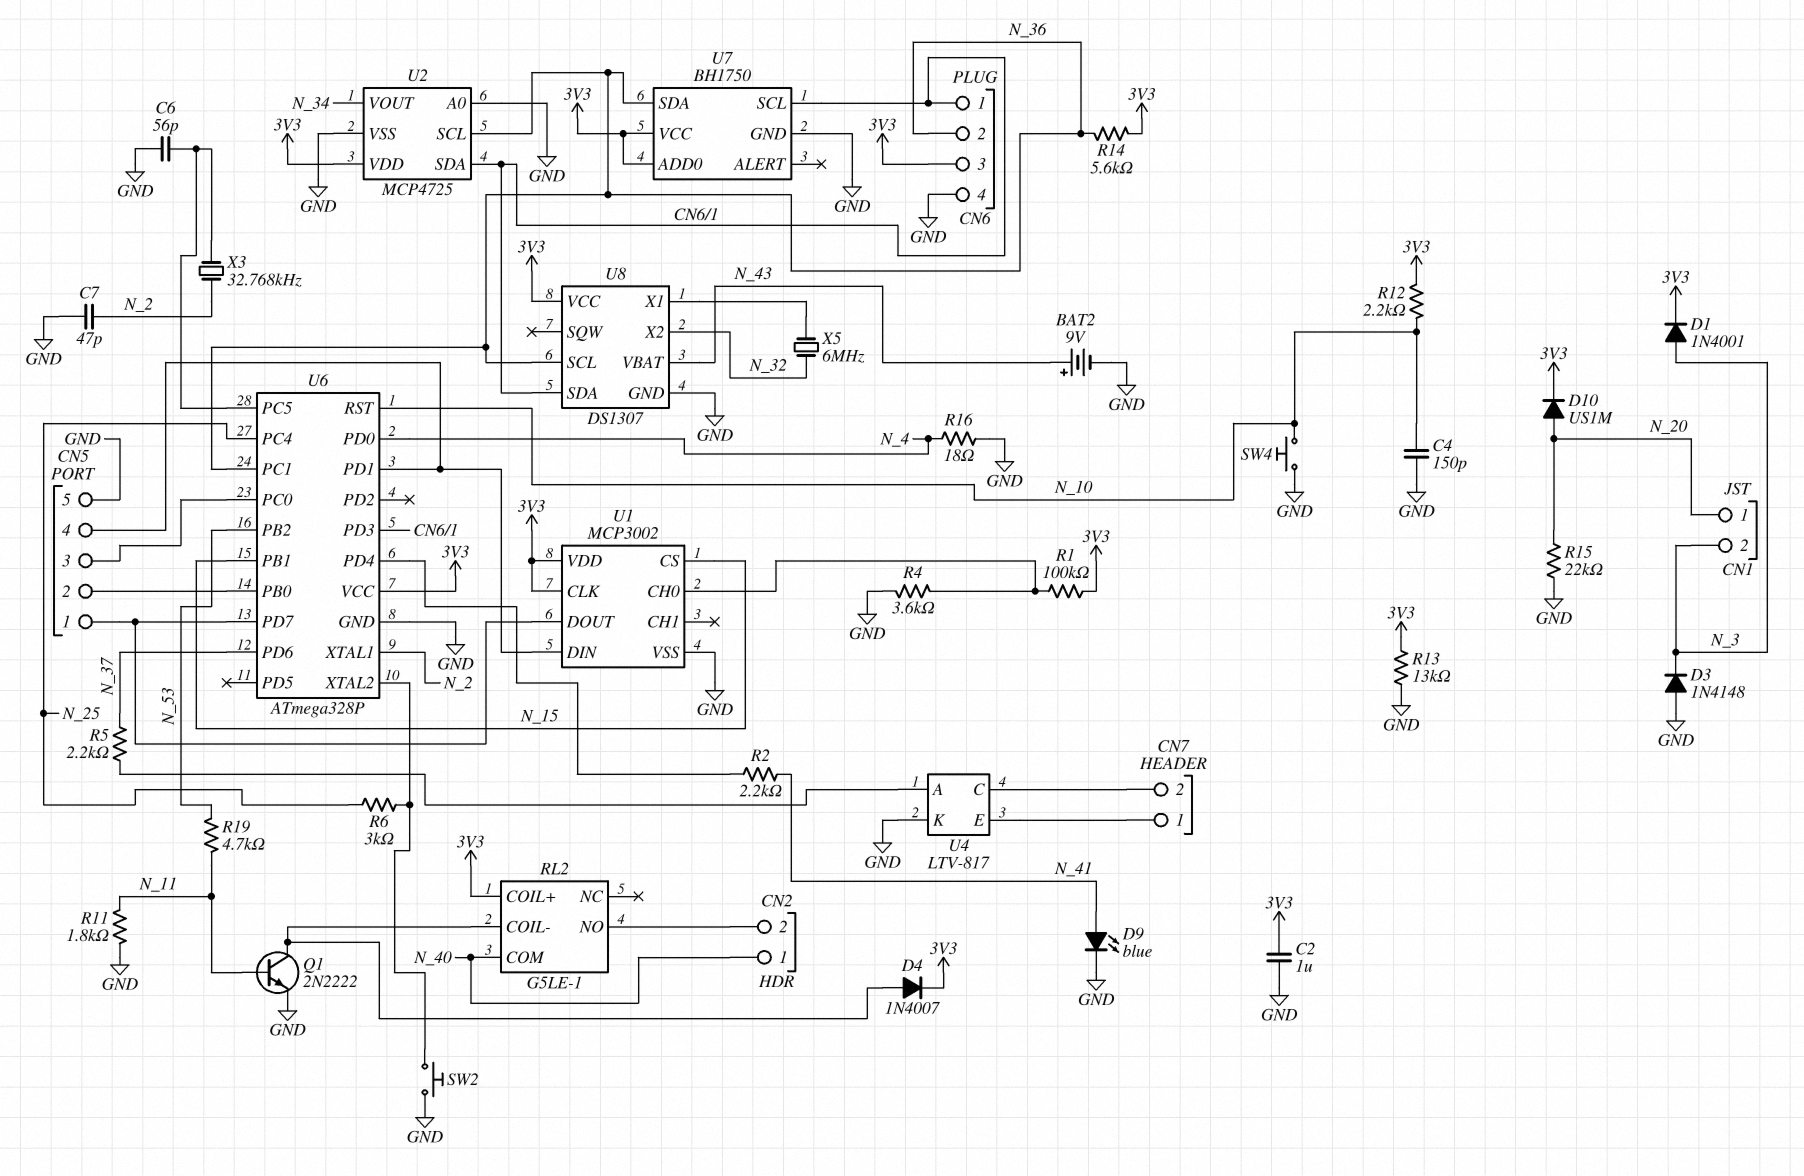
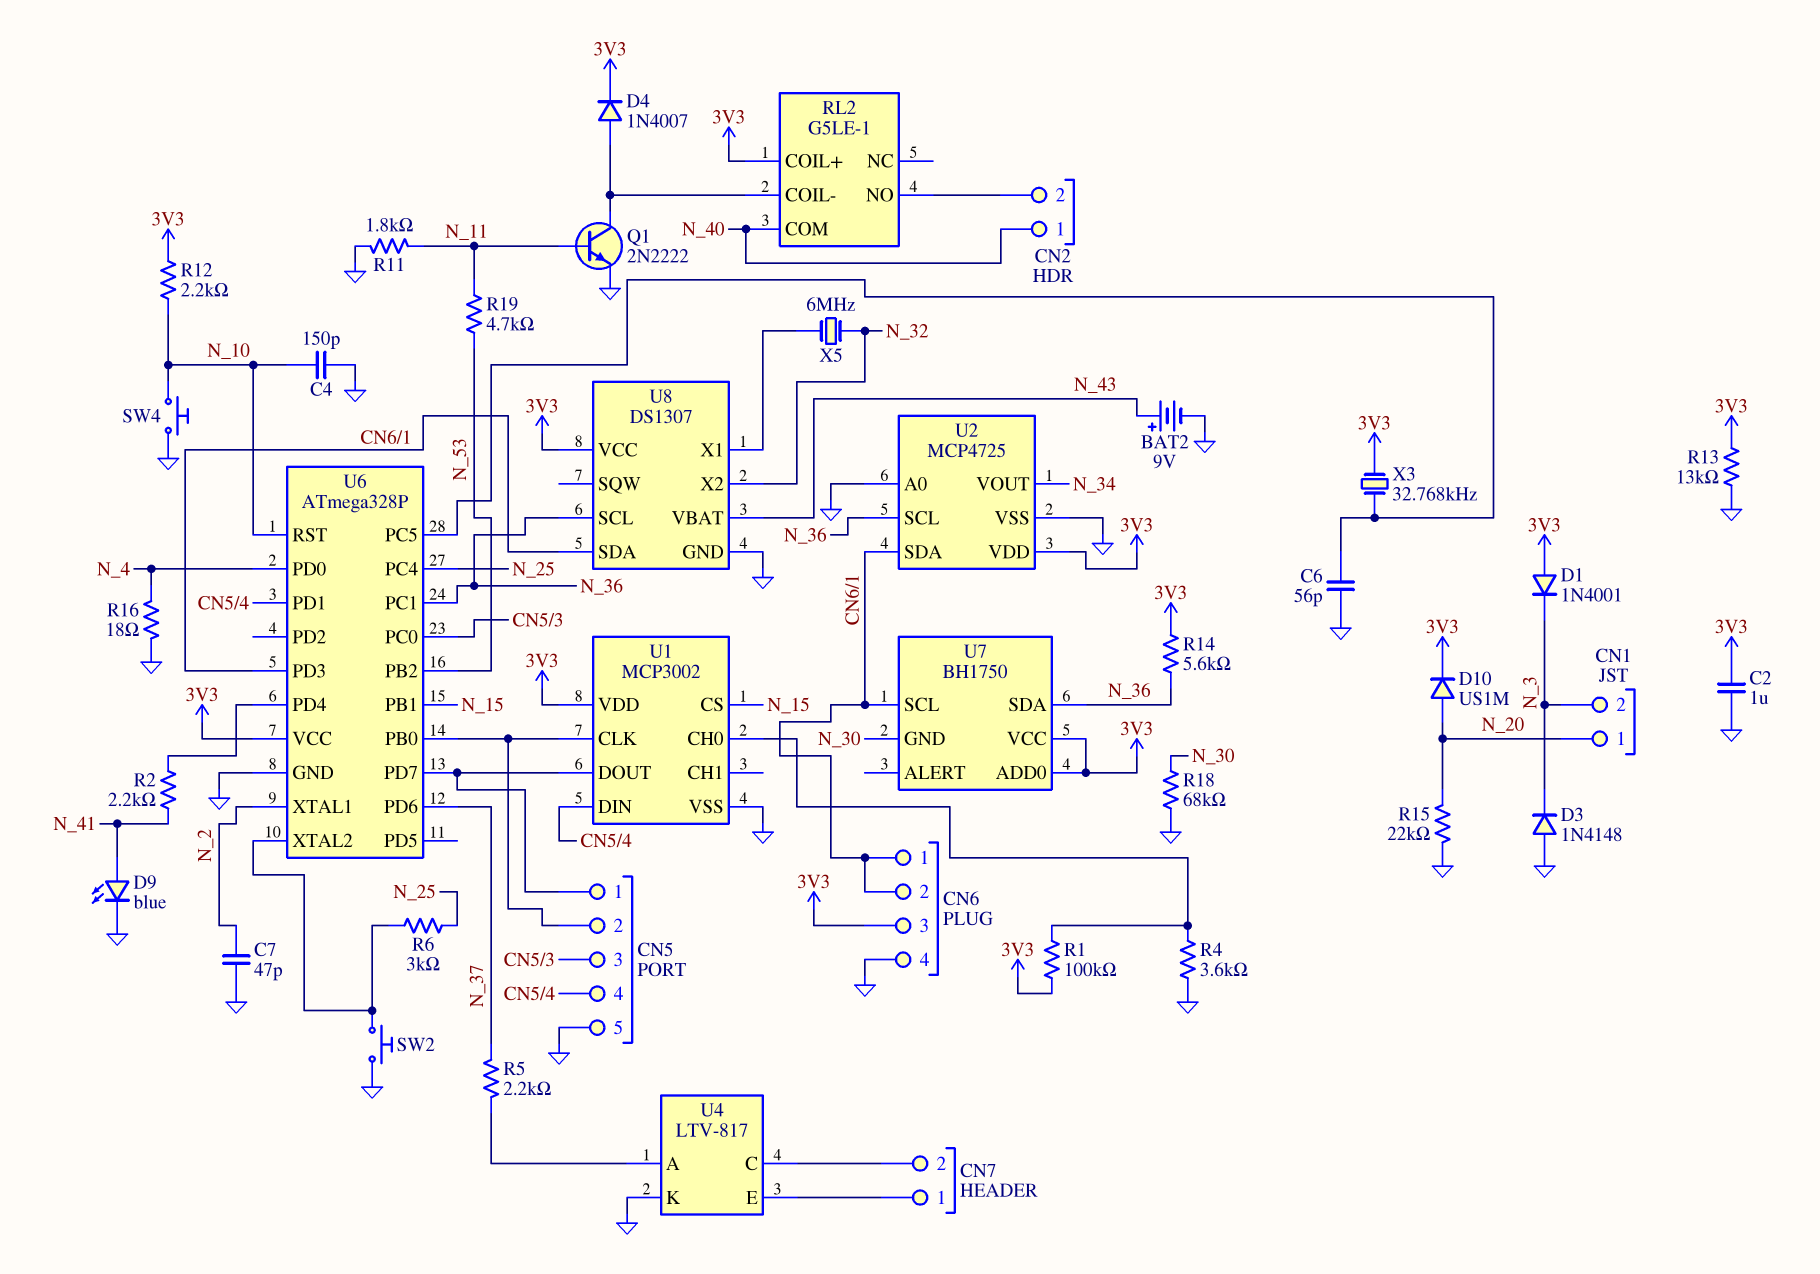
CN6 pin 2: N_36 -> CN6/1
D1: diode 1N4001 (A N_3, K 3V3) -> diode 1N4001 (A 3V3, K N_3)
R18: none -> 68k (GND, N_30)
U1 pin CLK: 3V3 -> CN5/2
U7 pin GND: GND -> N_30
X3: 32.768kHz (N_2, U6/PC5) -> 32.768kHz (3V3, U6/PC5)

